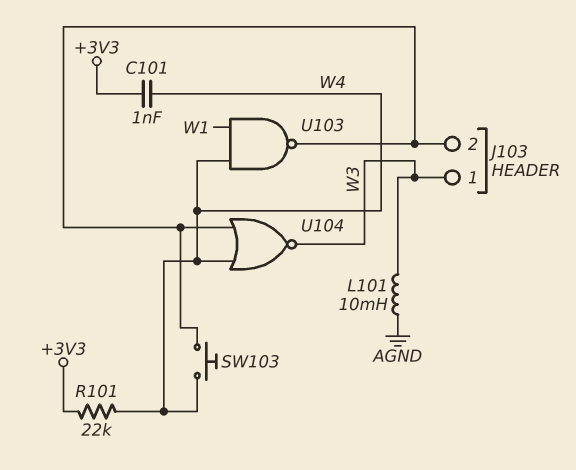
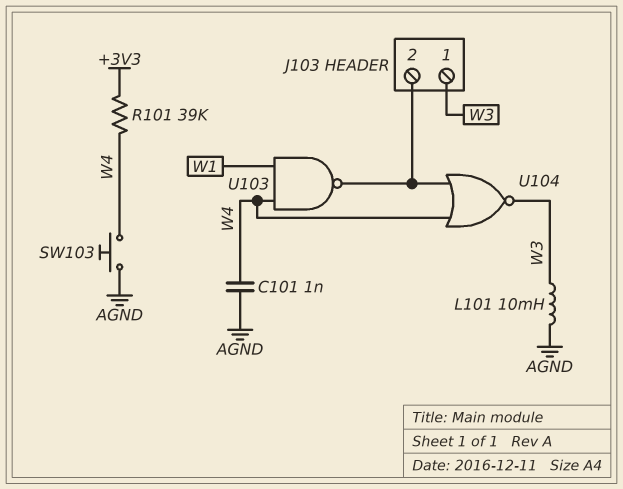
C101: 1nF (+3V3, W4) -> 1nF (AGND, W4)
R101: 22k (+3V3, W4) -> 39k (+3V3, W4)
SW103: button (J103/2, W4) -> button (AGND, W4)

